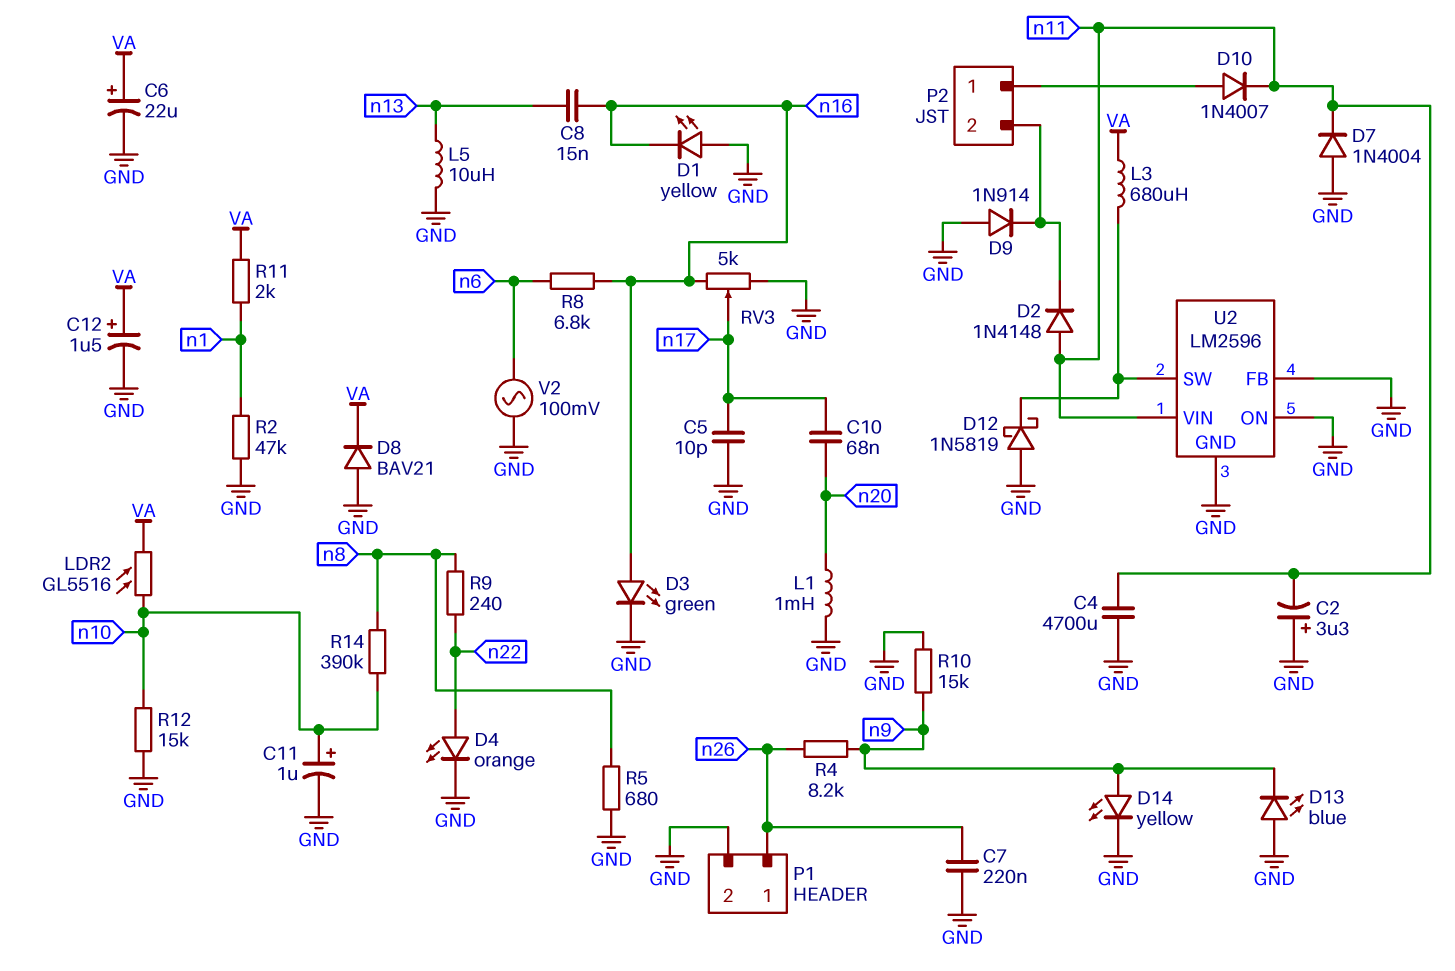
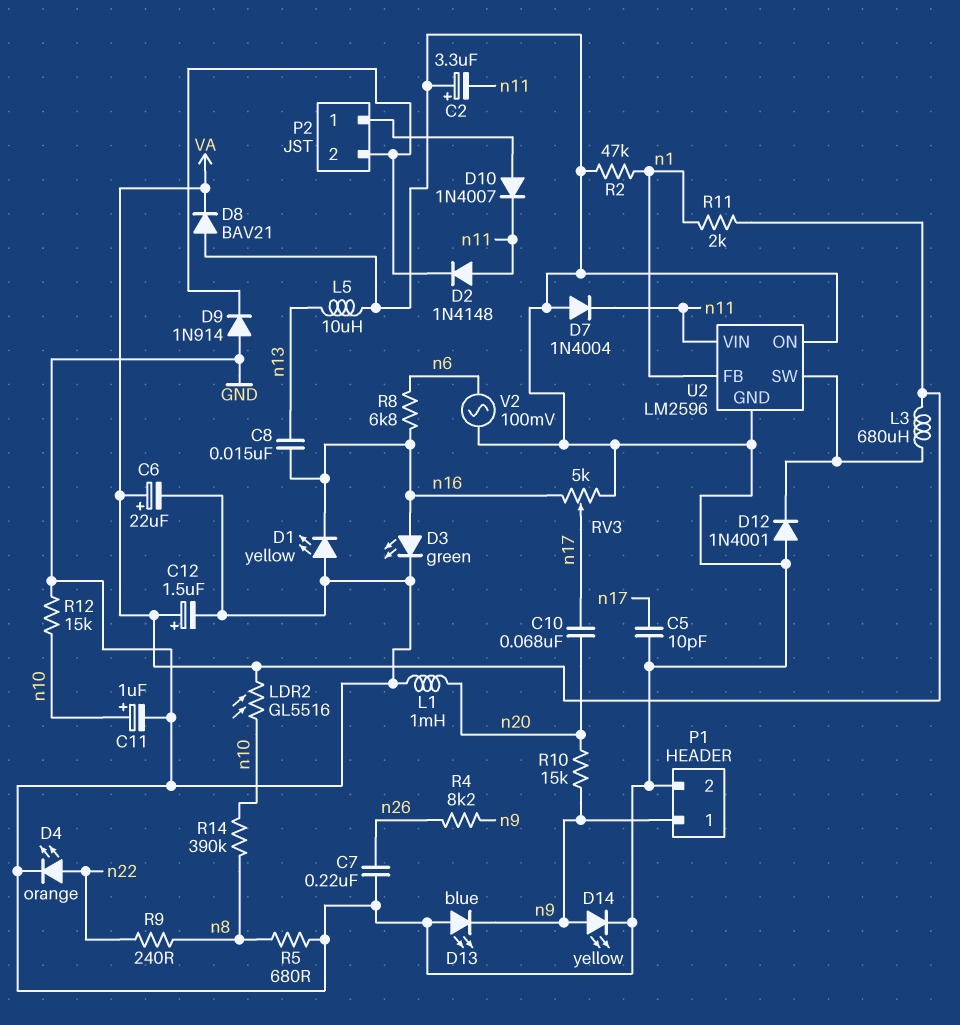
C4: 4700uF (GND, n11) -> none
D12: schottky 1N5819 (A GND, K U2/SW) -> diode 1N4001 (A GND, K U2/SW)
P1 pin 1: n26 -> n9
R10: 15k (GND, n9) -> 15k (n9, n20)
U2 pin FB: GND -> n1

